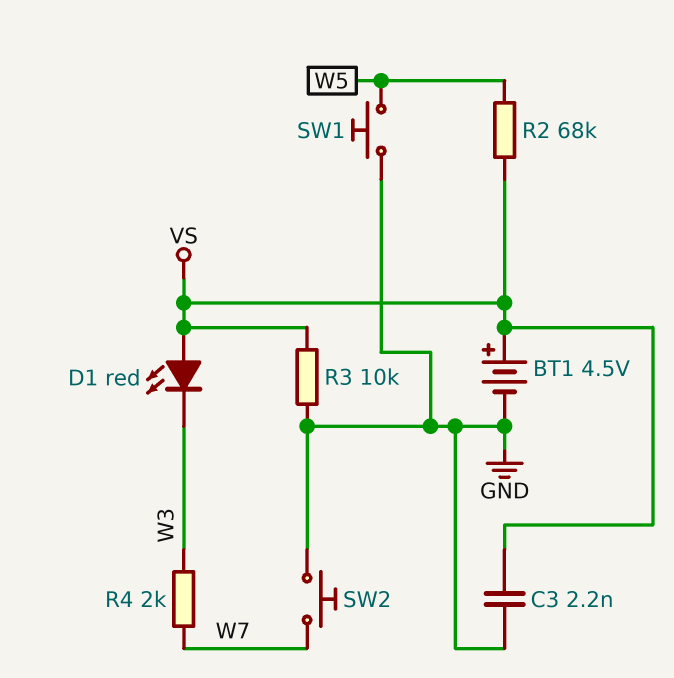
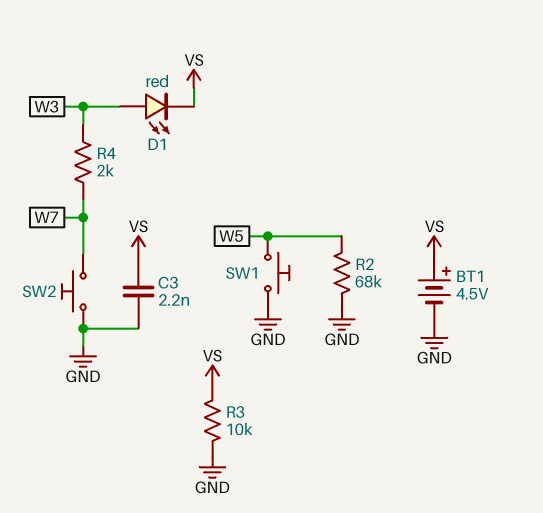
D1: LED red (A VS, K W3) -> LED red (A W3, K VS)
R2: 68k (VS, W5) -> 68k (GND, W5)

